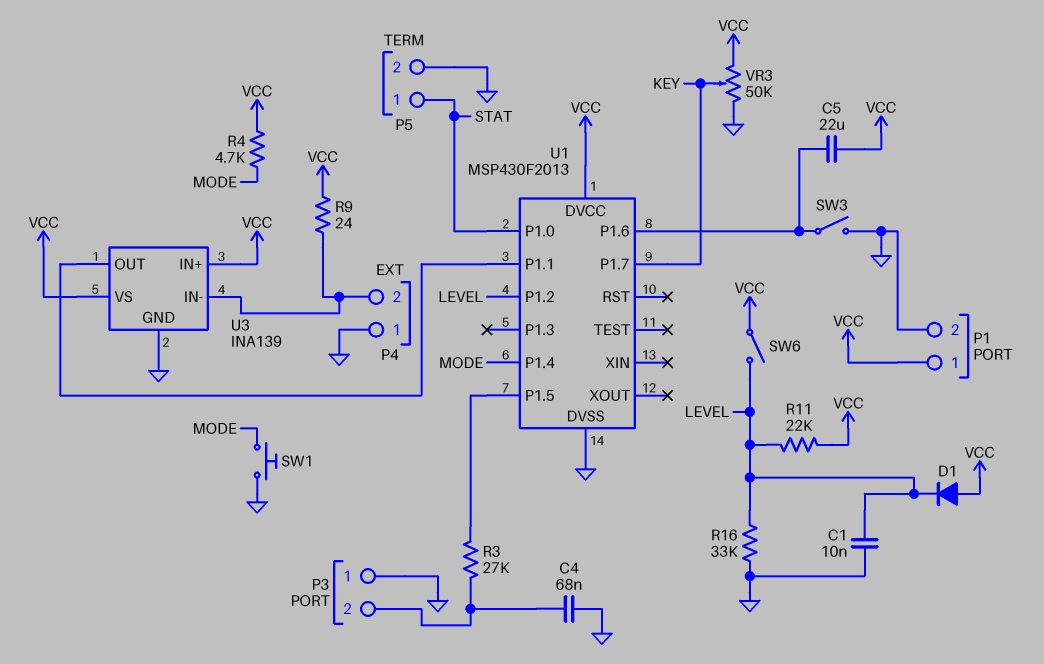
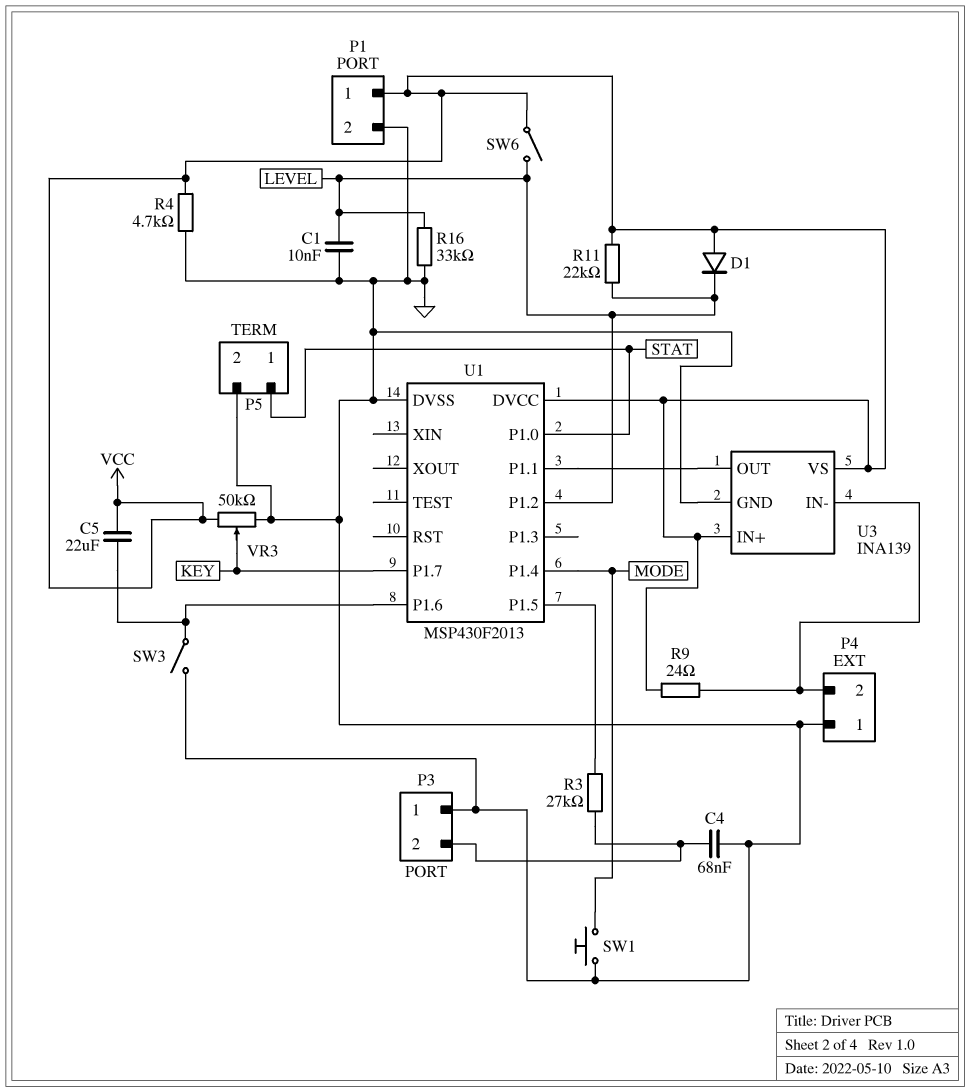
R4: 4.7k (MODE, VCC) -> 4.7k (GND, VCC)

